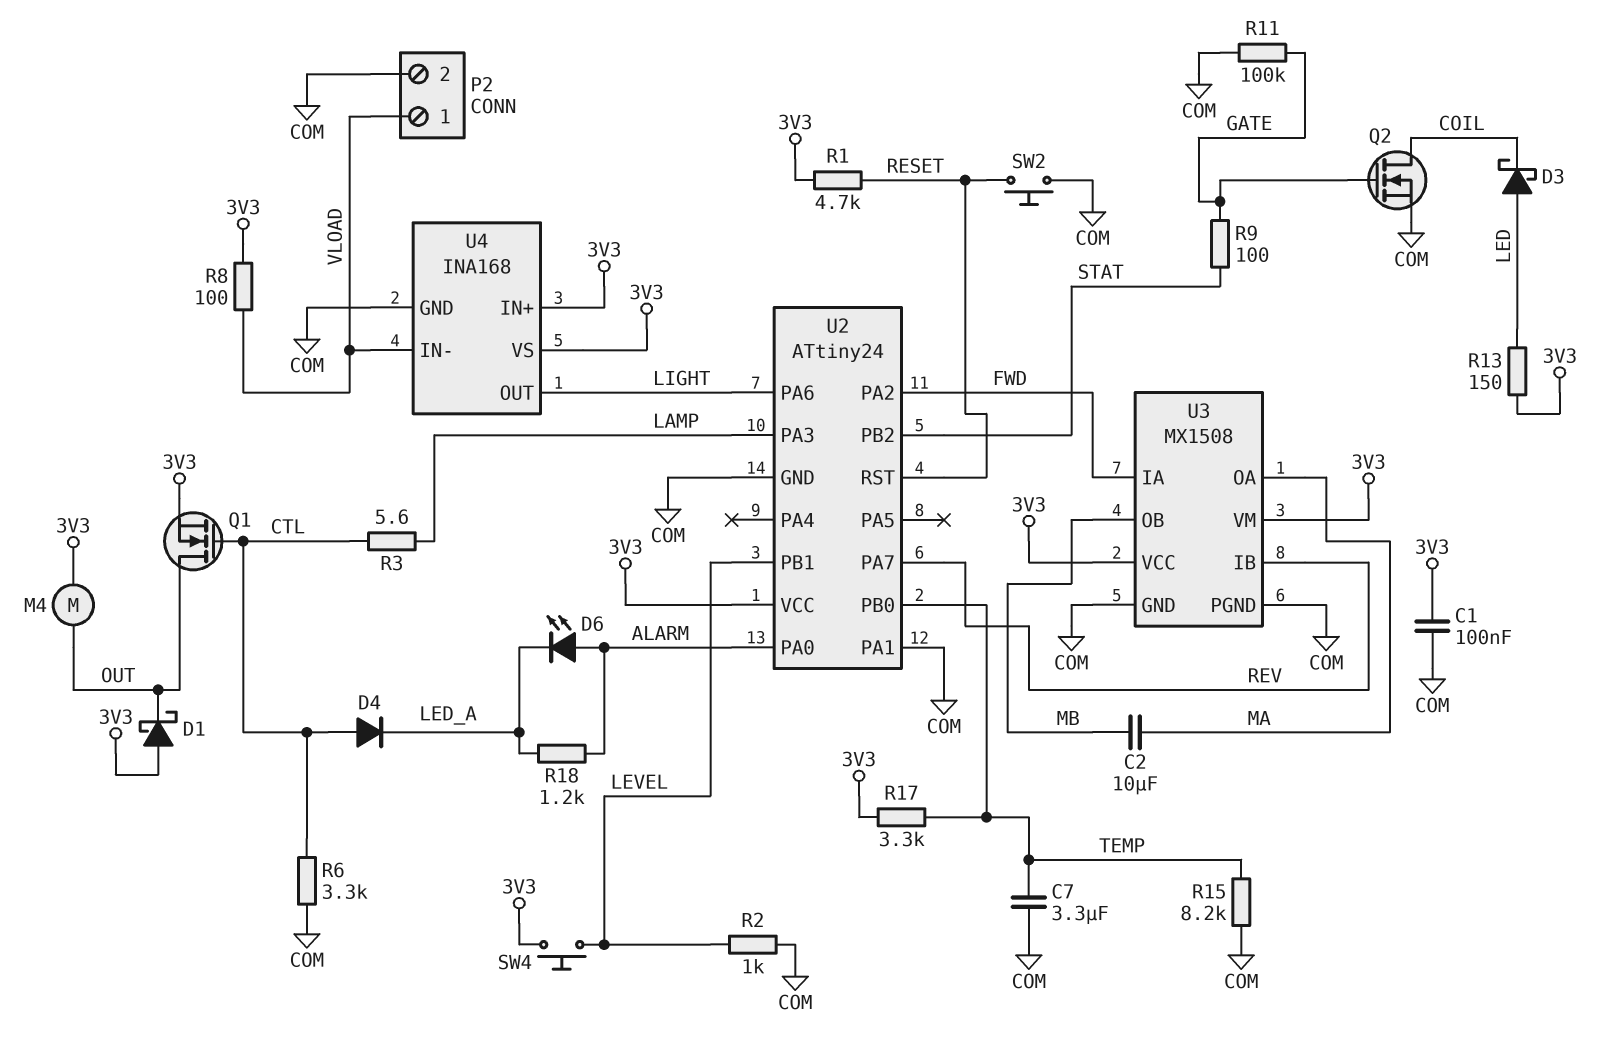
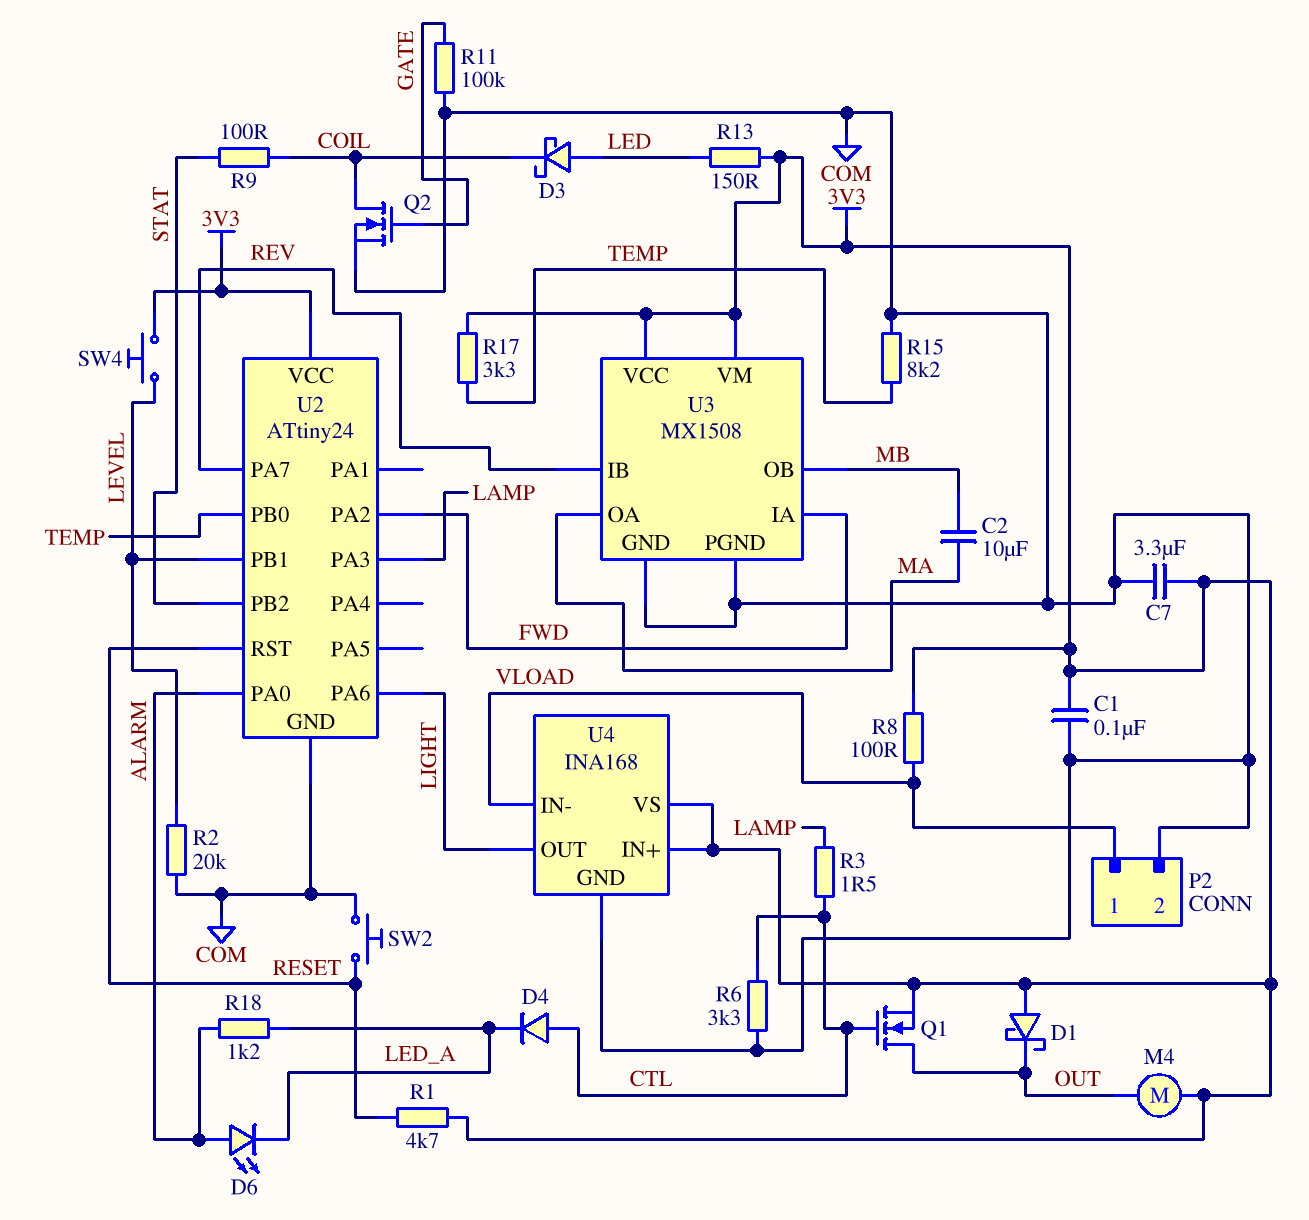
C7: 3.3uF (COM, TEMP) -> 3.3uF (3V3, COM)
R2: 1k (COM, LEVEL) -> 20k (COM, LEVEL)
R3: 5.6 (CTL, LAMP) -> 1.5 (CTL, LAMP)
R9: 100 (GATE, STAT) -> 100 (COIL, STAT)
U2 pin PA1: COM -> none

